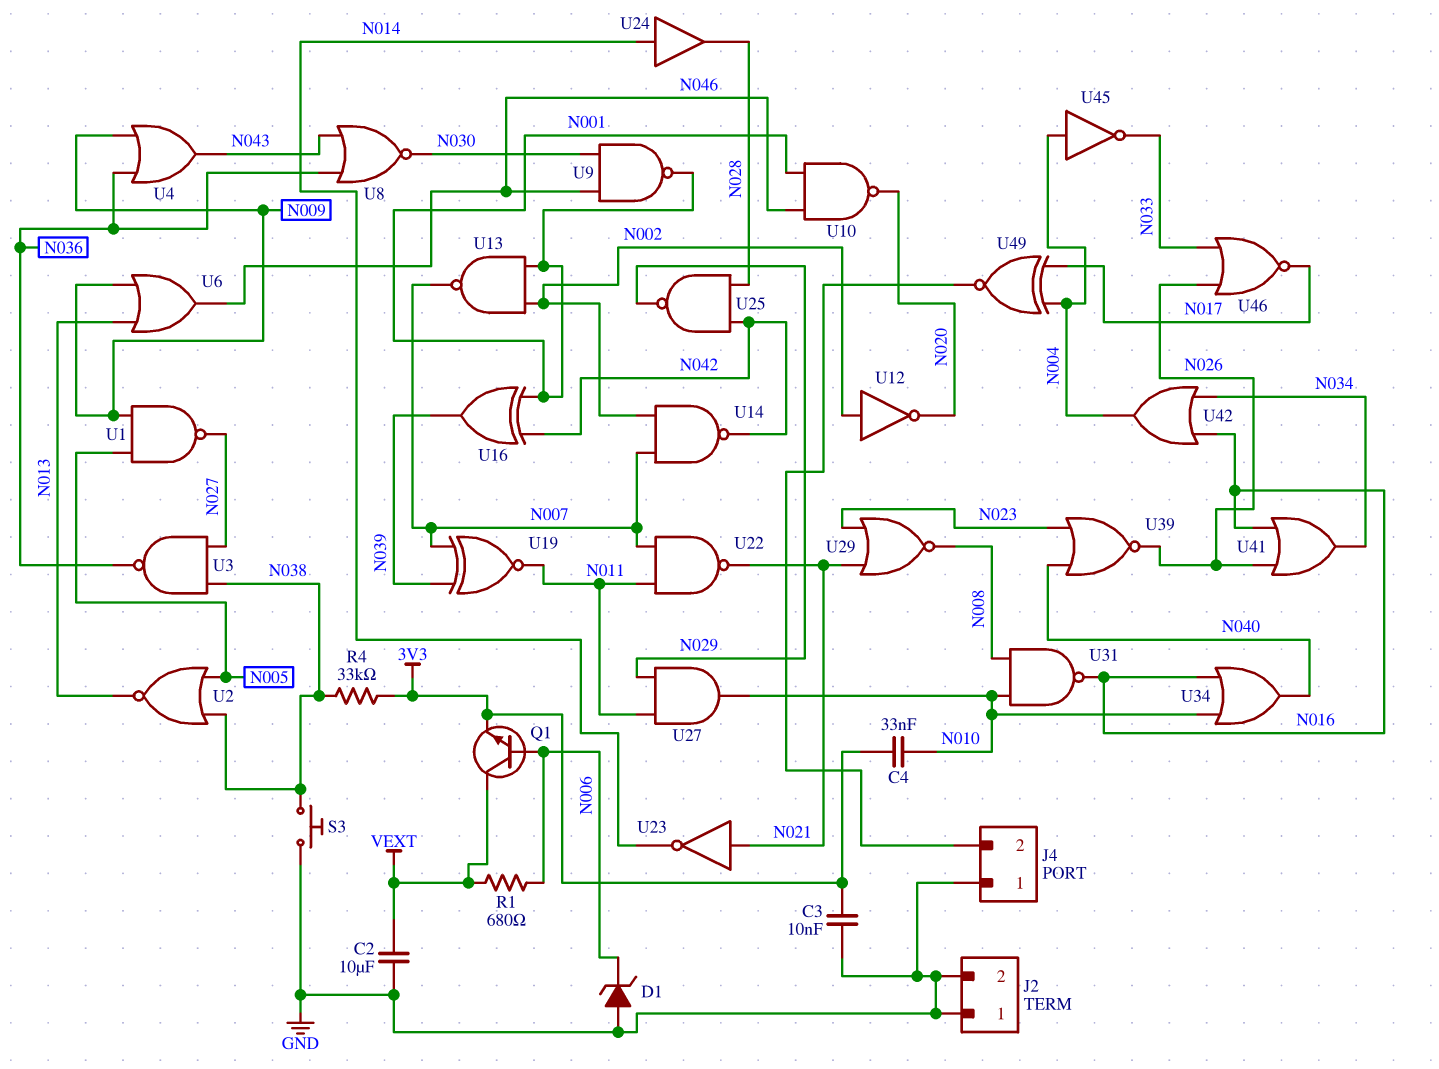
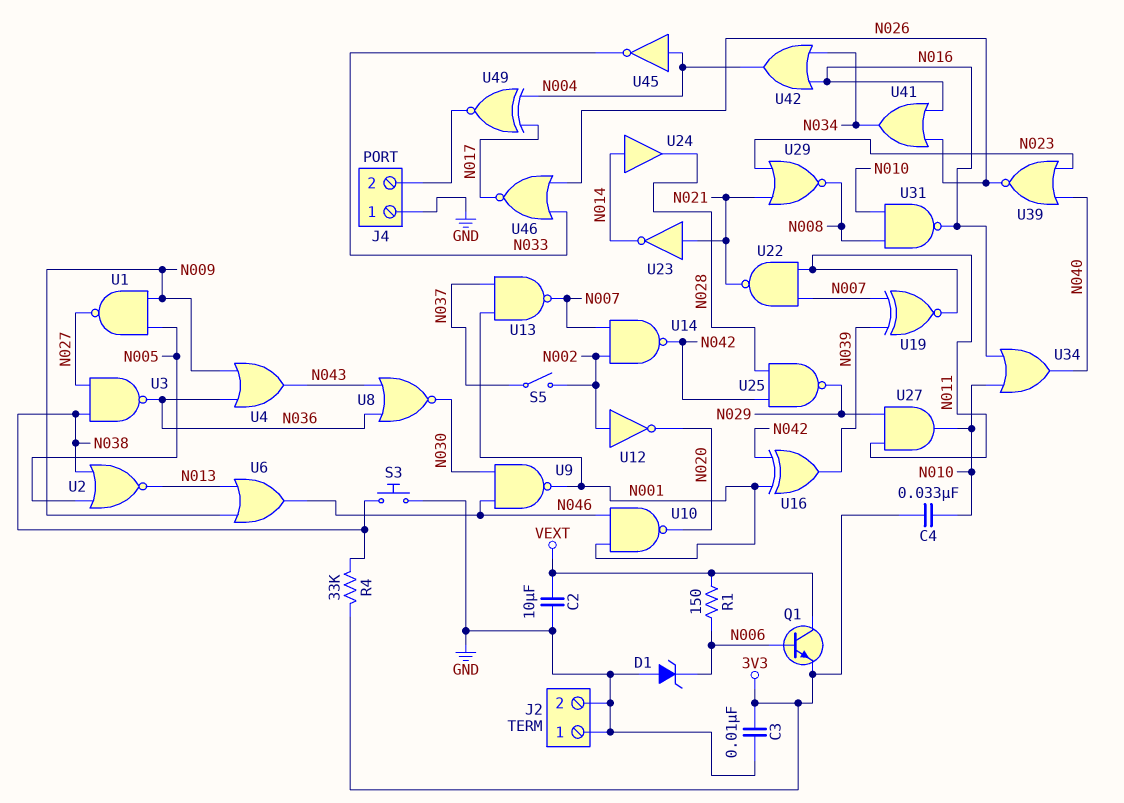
R1: 680 (N006, VEXT) -> 150 (N006, VEXT)
S5: none -> switch (N002, N037)
U13: NAND (in N001, in N002, out N007) -> NAND (in N001, in N037, out N007)

